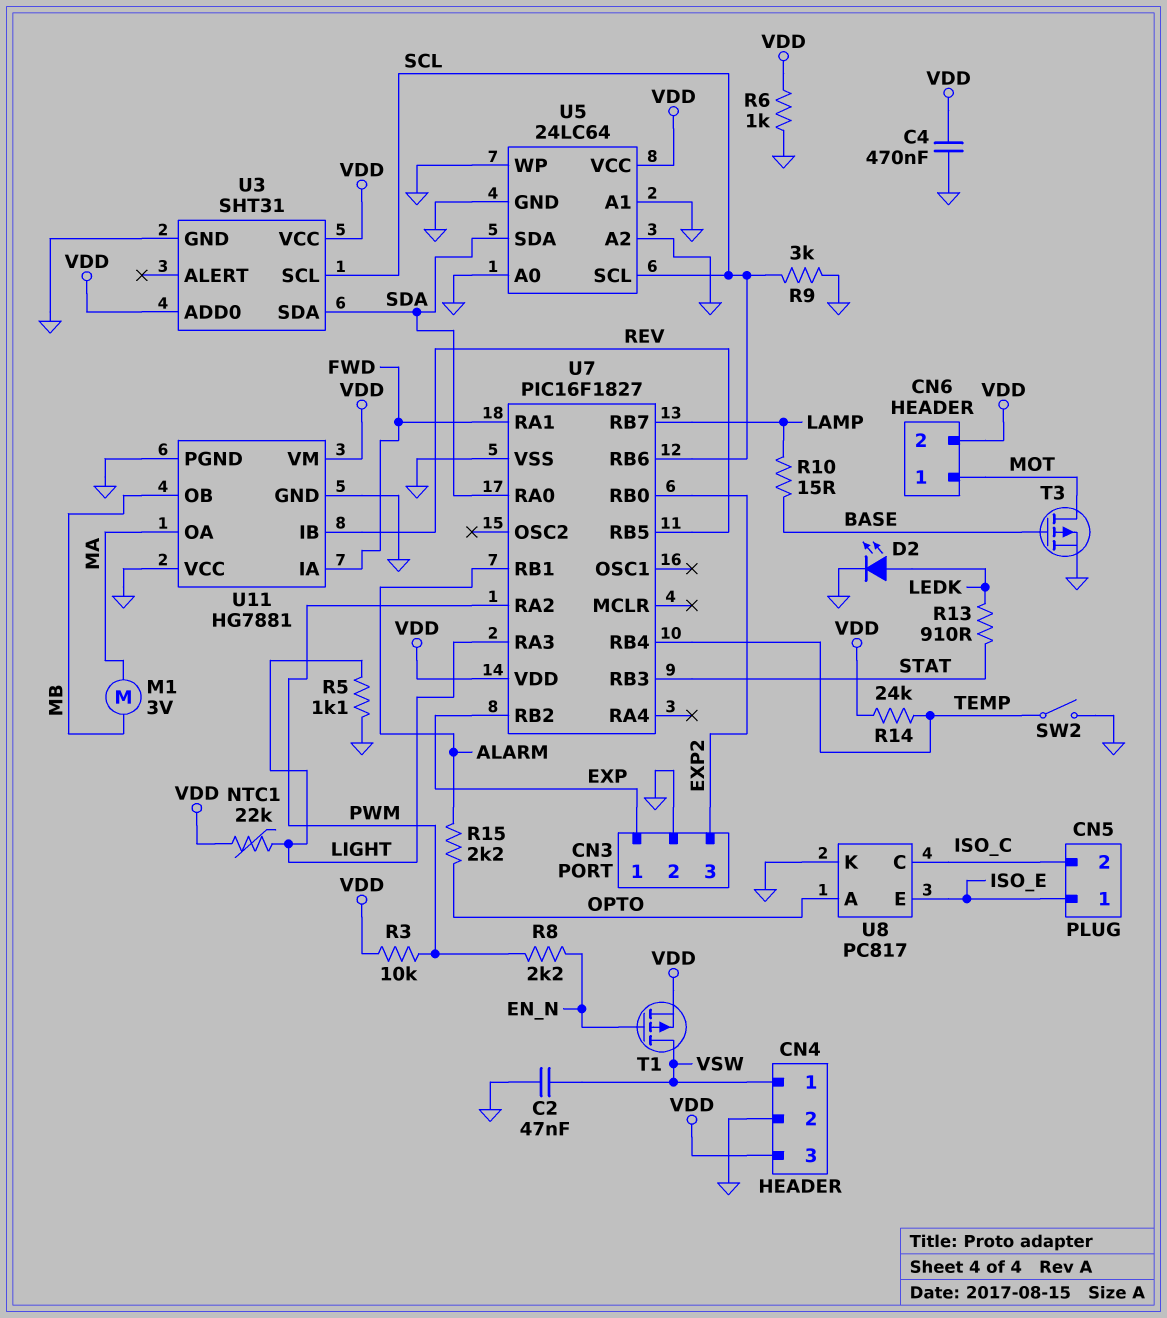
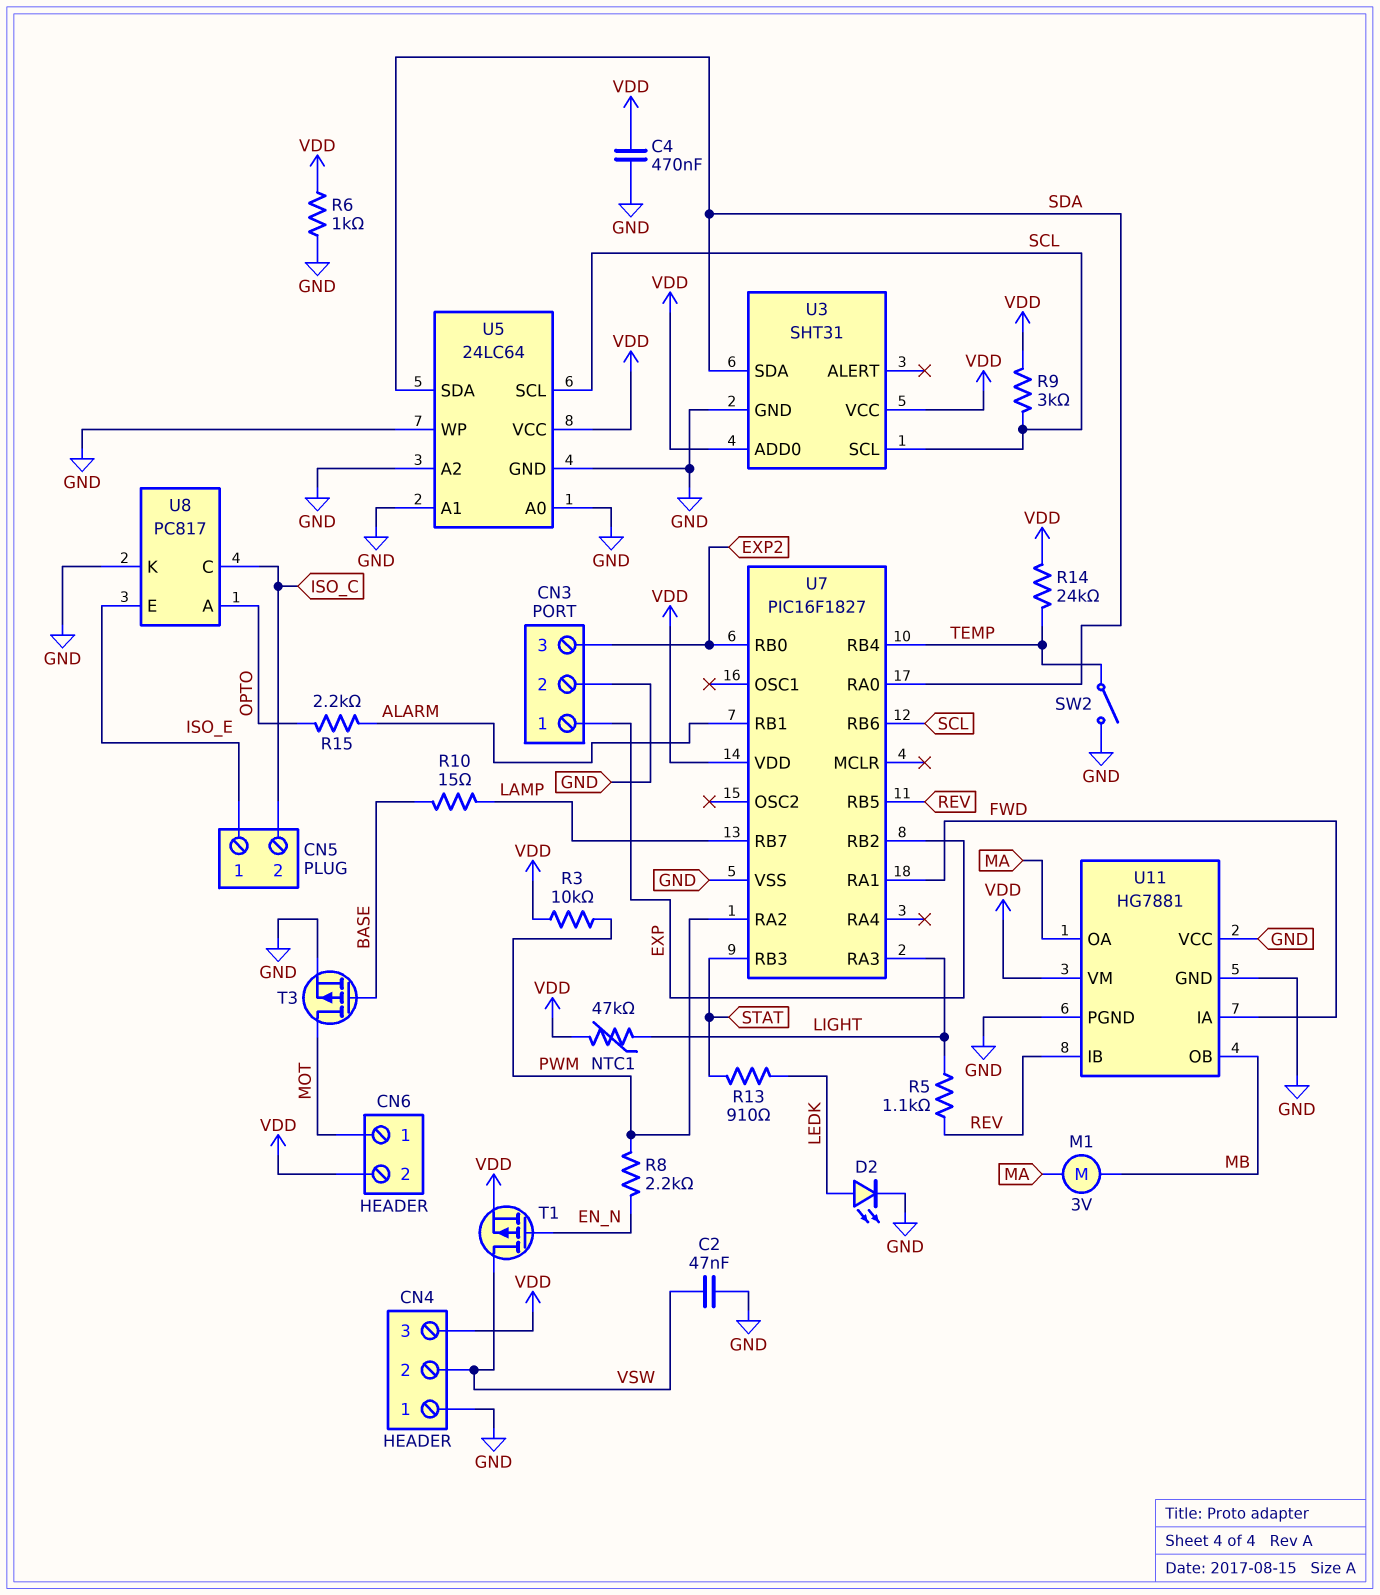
CN4 pin 1: VSW -> GND
CN4 pin 2: GND -> VSW
NTC1: 22k (LIGHT, VDD) -> 47k (LIGHT, VDD)
R5: 1.1k (GND, LIGHT) -> 1.1k (LIGHT, REV)
R9: 3k (GND, SCL) -> 3k (SCL, VDD)

